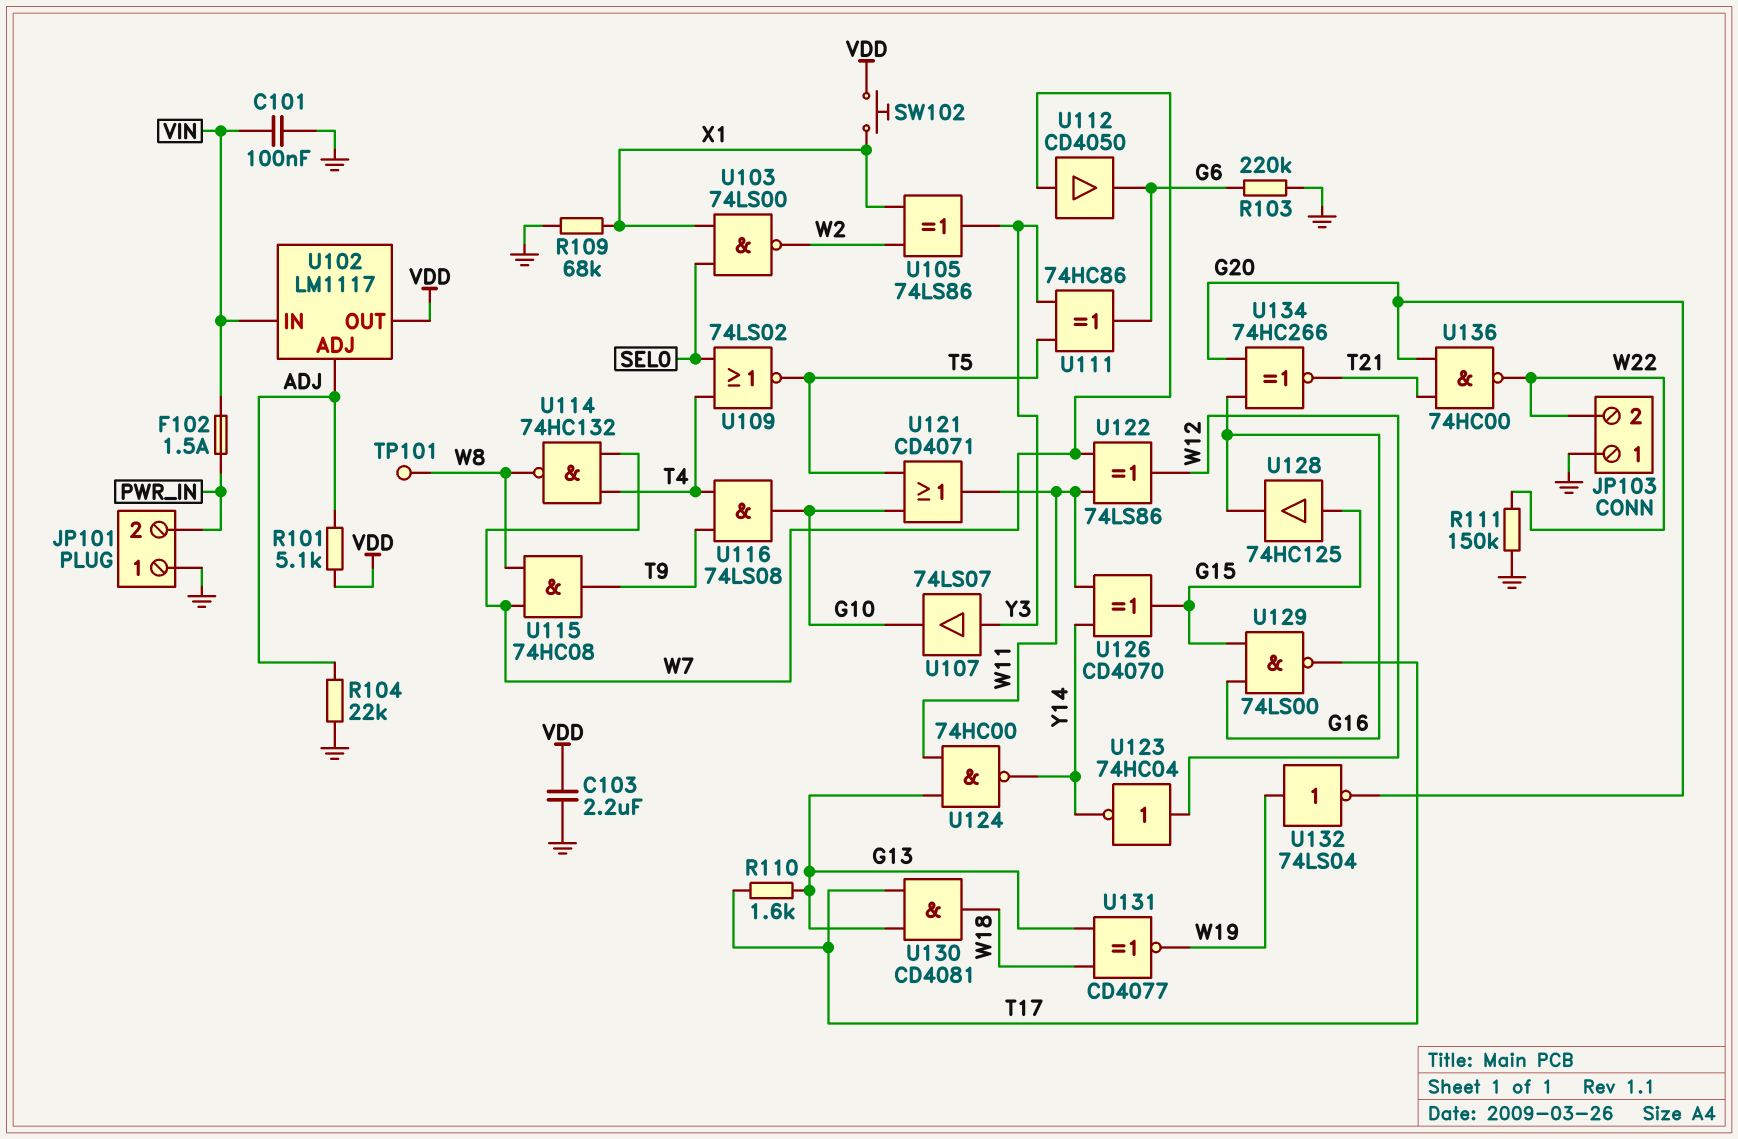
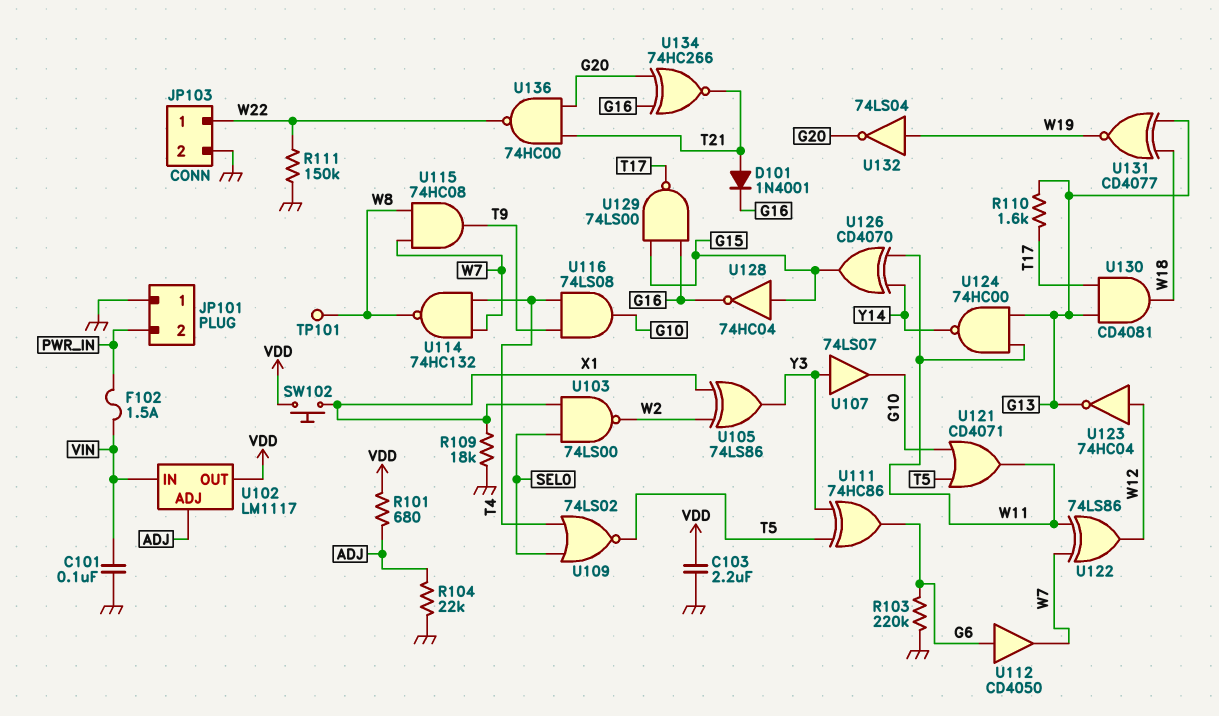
D101: none -> diode 1N4001 (A T21, K G16)
JP103 pin 1: GND -> W22
JP103 pin 2: W22 -> GND
R101: 5.1k (ADJ, VDD) -> 680 (ADJ, VDD)
R109: 68k (GND, X1) -> 18k (GND, X1)
U112: buffer CD4050 (in W7, out G6) -> buffer CD4050 (in G6, out W7)
U123: NOT 74HC04 (in W12, out Y14) -> NOT 74HC04 (in W12, out G13)
U128: buffer 74HC125 (in G15, out G16) -> NOT 74HC04 (in G15, out G16)

